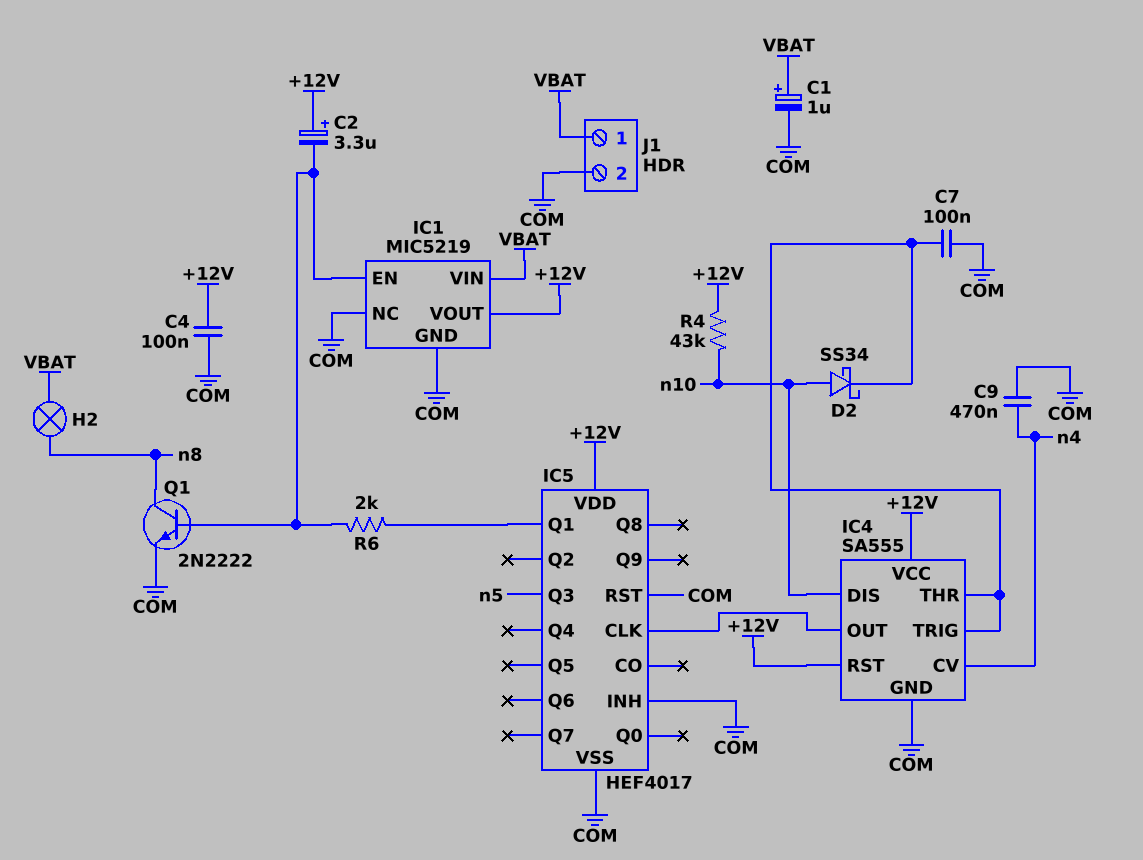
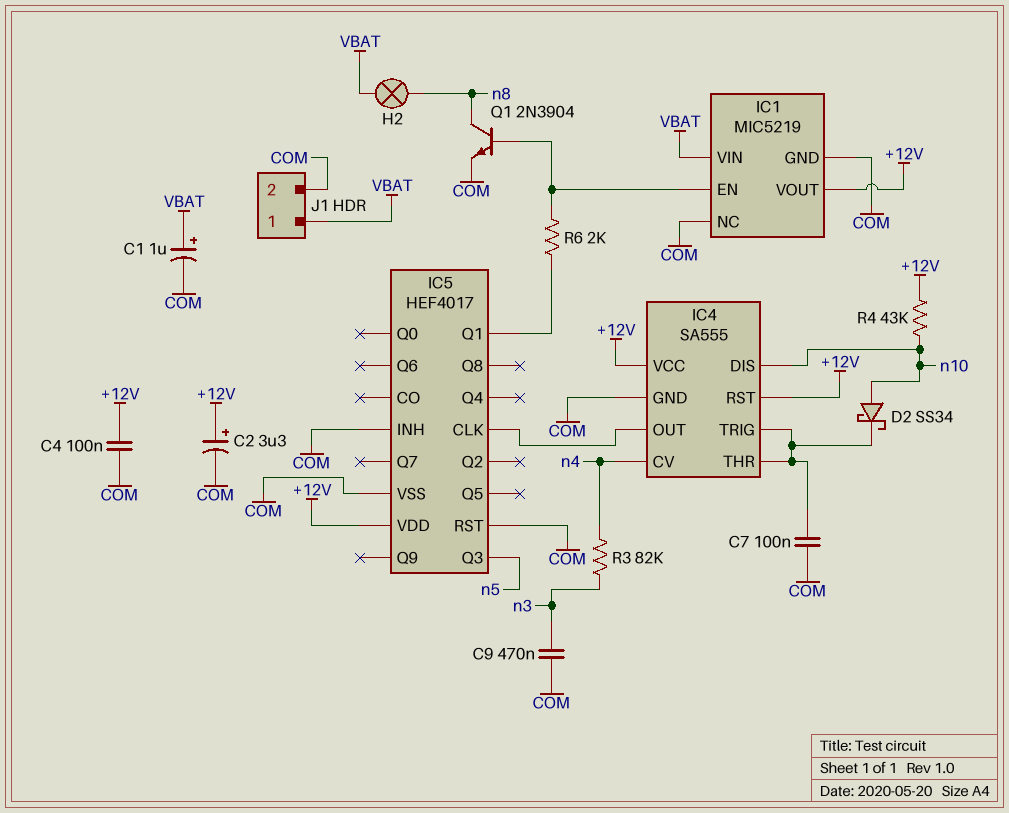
C2: 3.3uF (plus +12V, minus IC1/EN) -> 3.3uF (plus +12V, minus COM)
C9: 470nF (COM, n4) -> 470nF (COM, n3)
Q1: NPN 2N2222 (B IC1/EN, C n8, E COM) -> NPN 2N3904 (B IC1/EN, C n8, E COM)
R3: none -> 82k (n3, n4)

